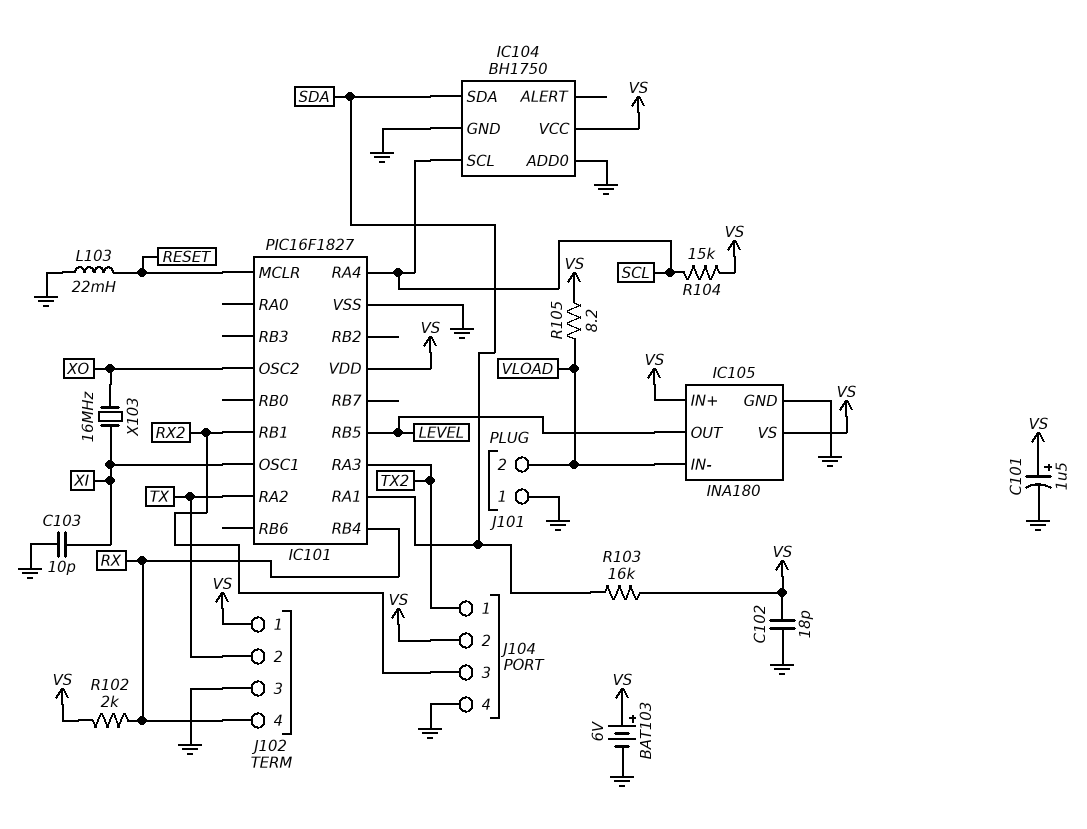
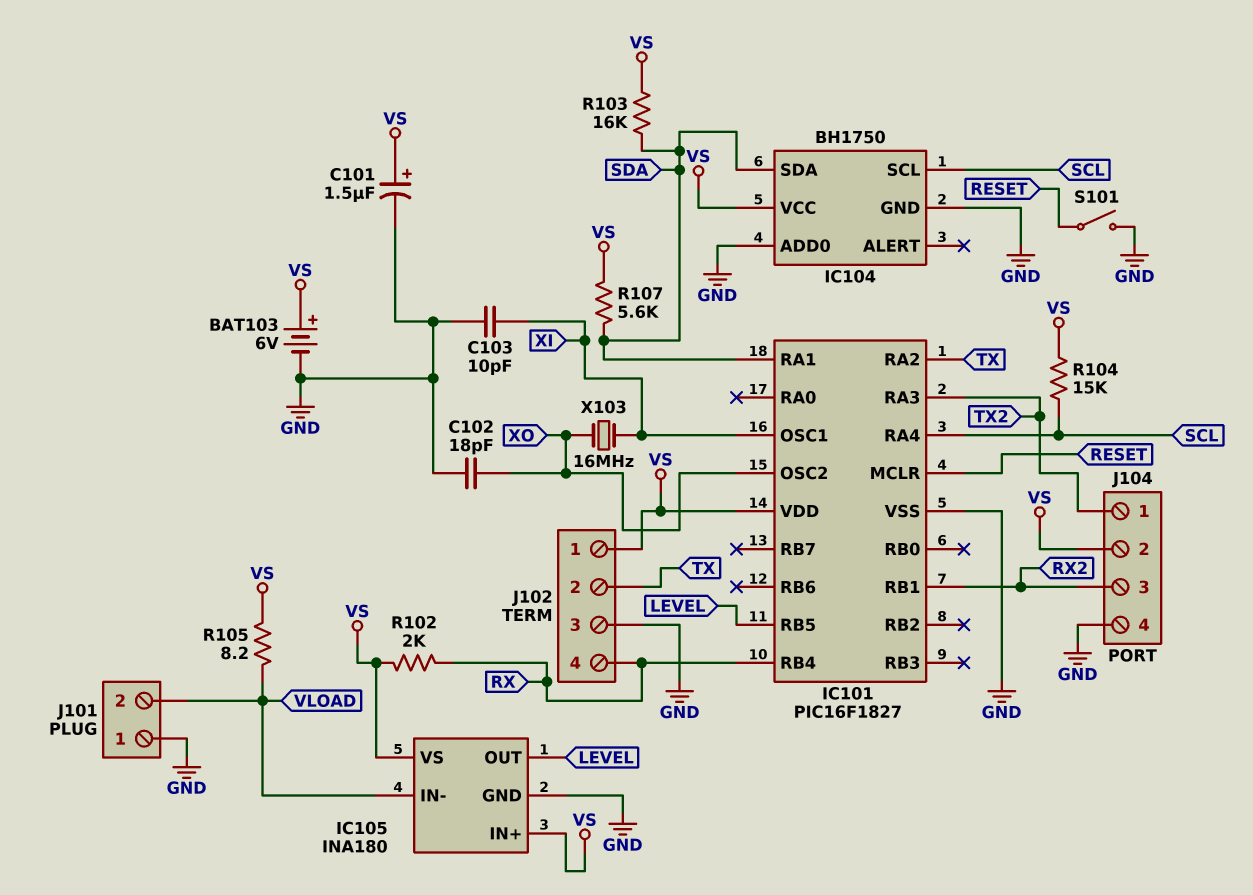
C102: 18pF (GND, VS) -> 18pF (GND, XO)
L103: 22mH (GND, RESET) -> none
R107: none -> 5.6k (SDA, VS)
S101: none -> switch (GND, RESET)

